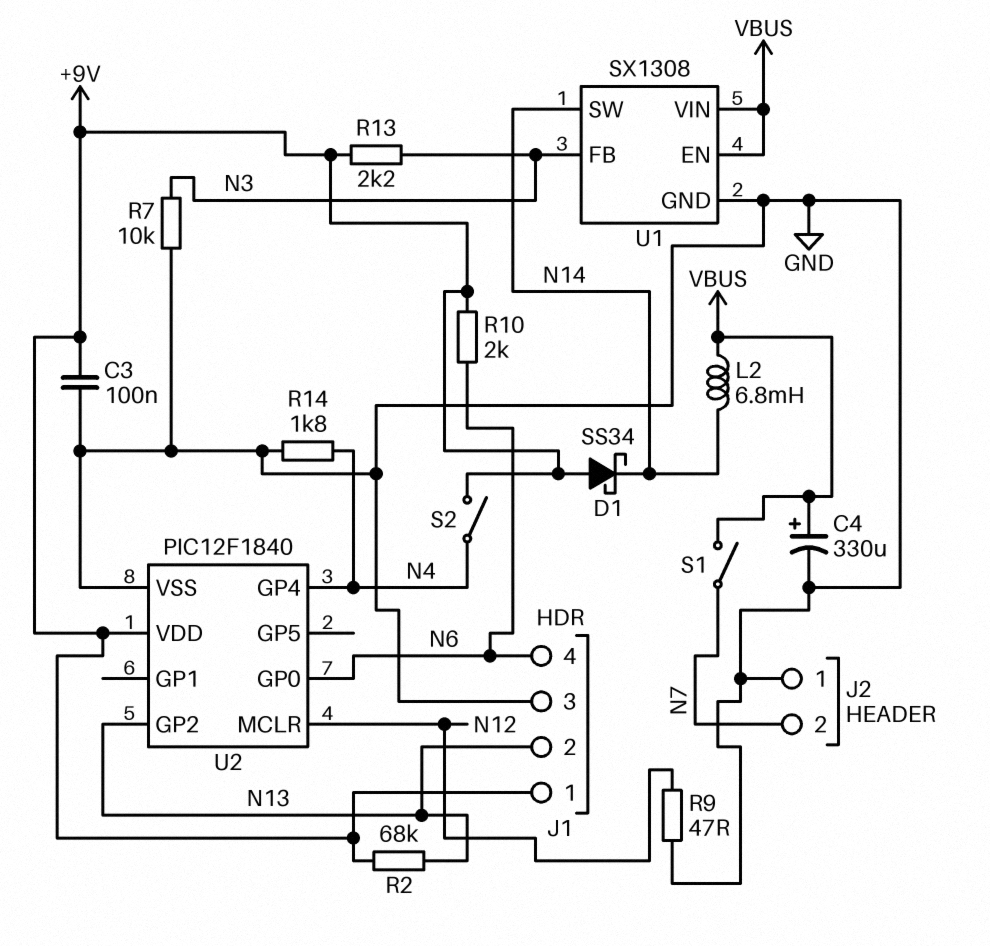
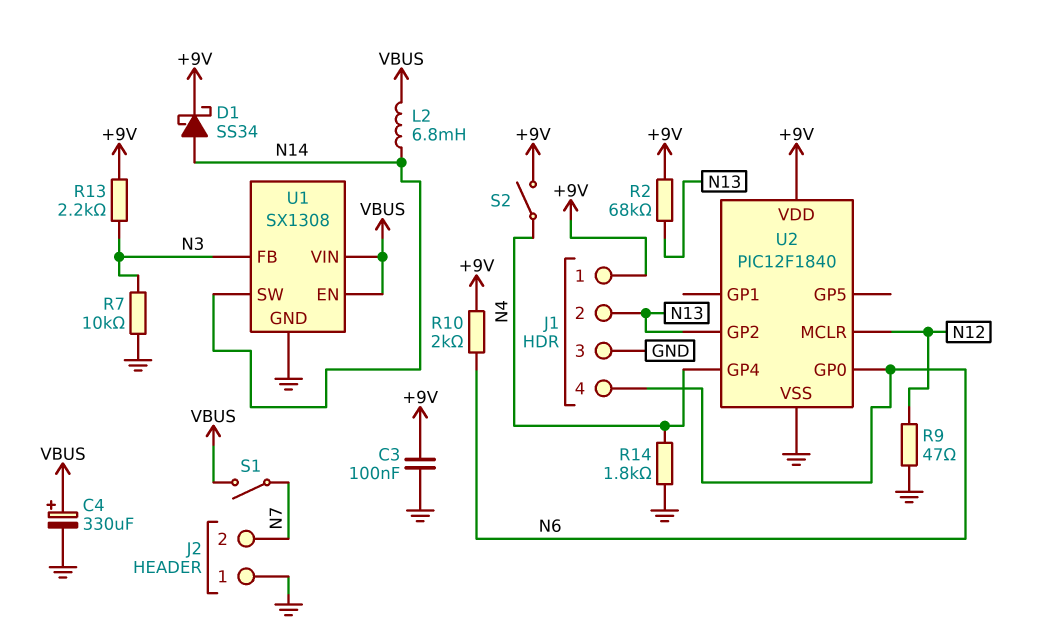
D1: schottky SS34 (A +9V, K N14) -> schottky SS34 (A N14, K +9V)

